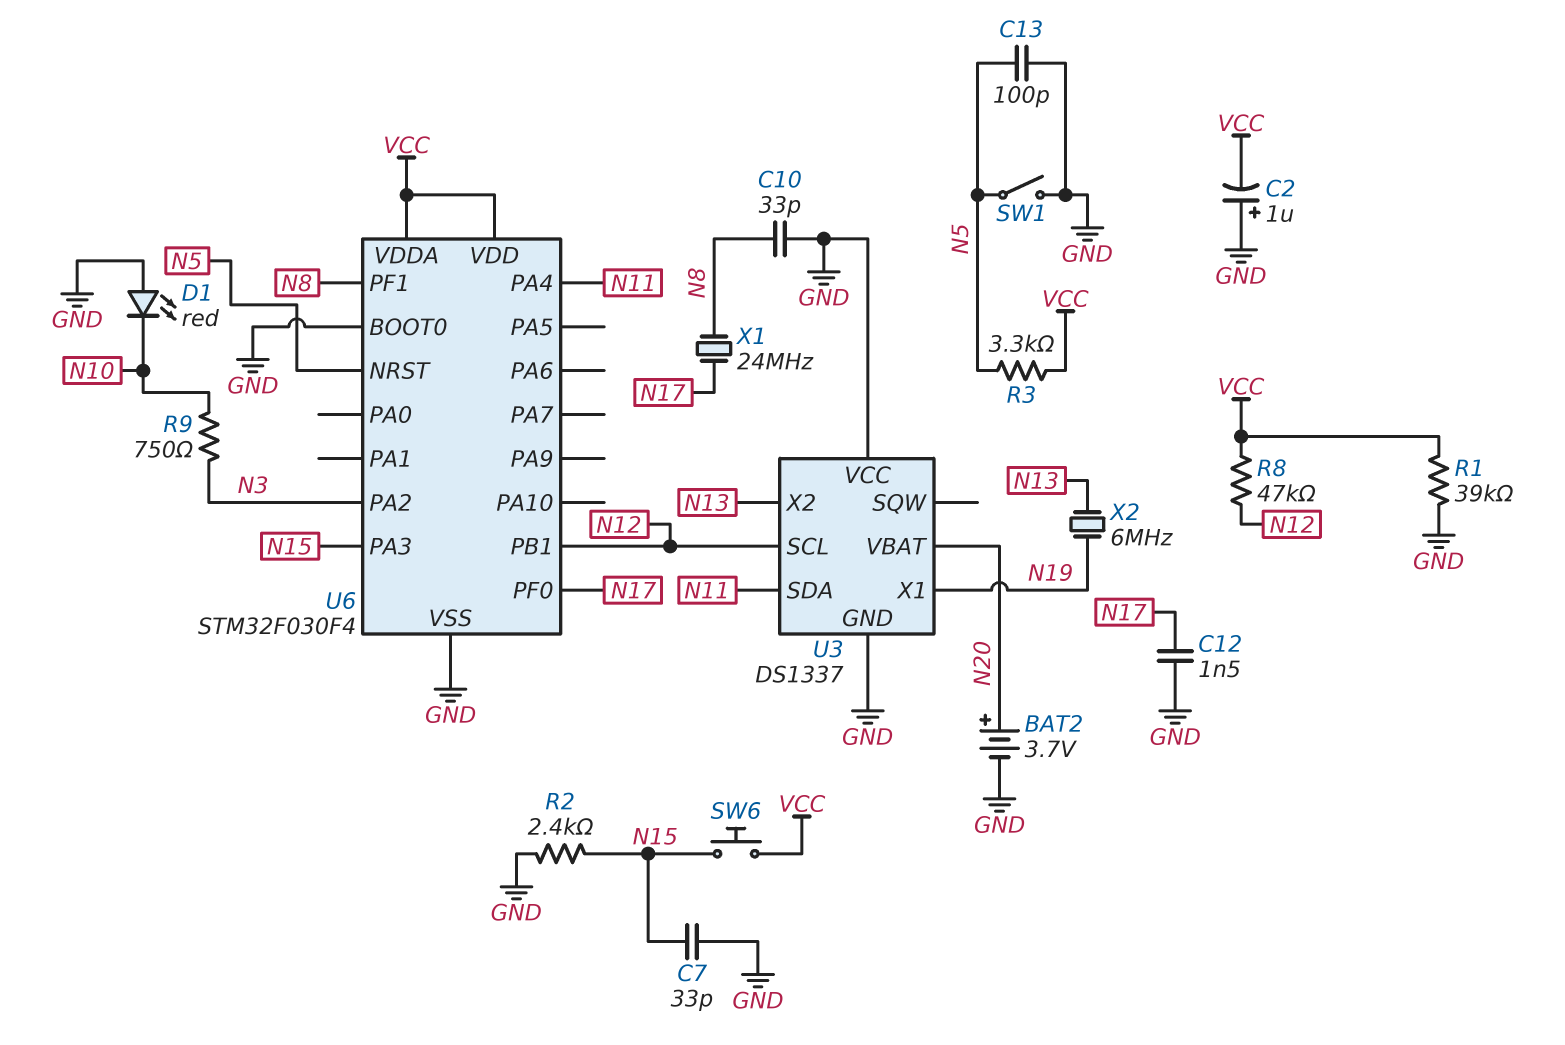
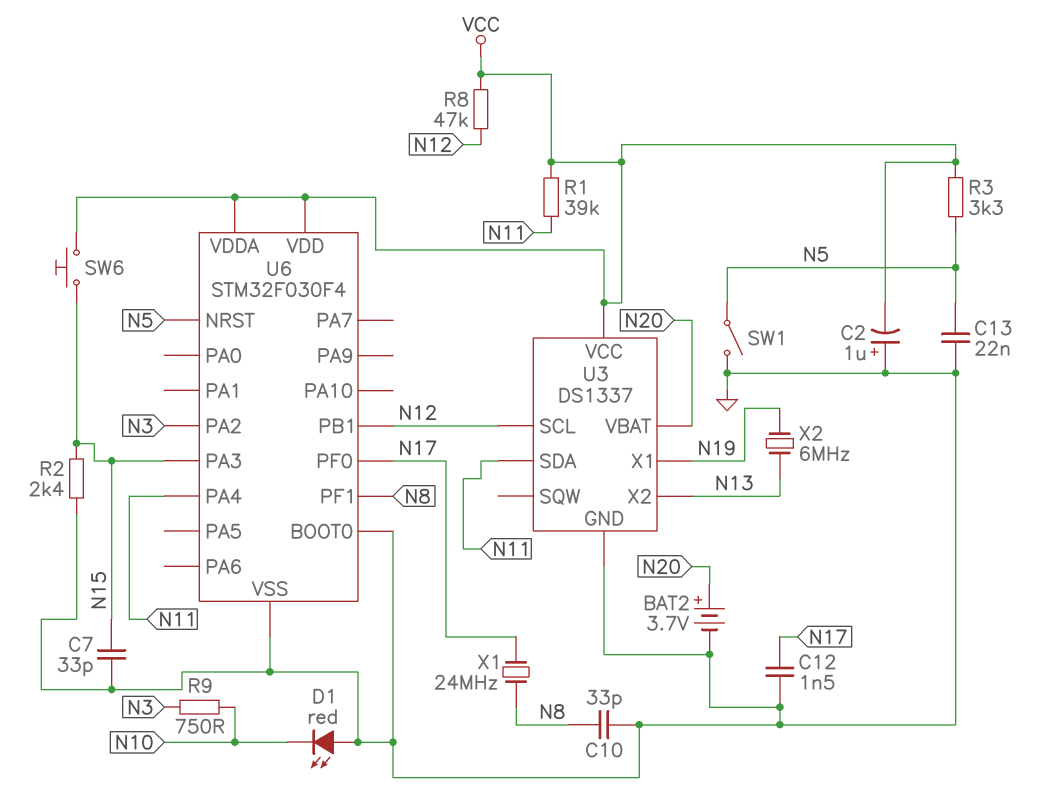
C13: 100pF (GND, N5) -> 22nF (GND, N5)
R1: 39k (GND, VCC) -> 39k (N11, VCC)
U3 pin VCC: GND -> VCC

